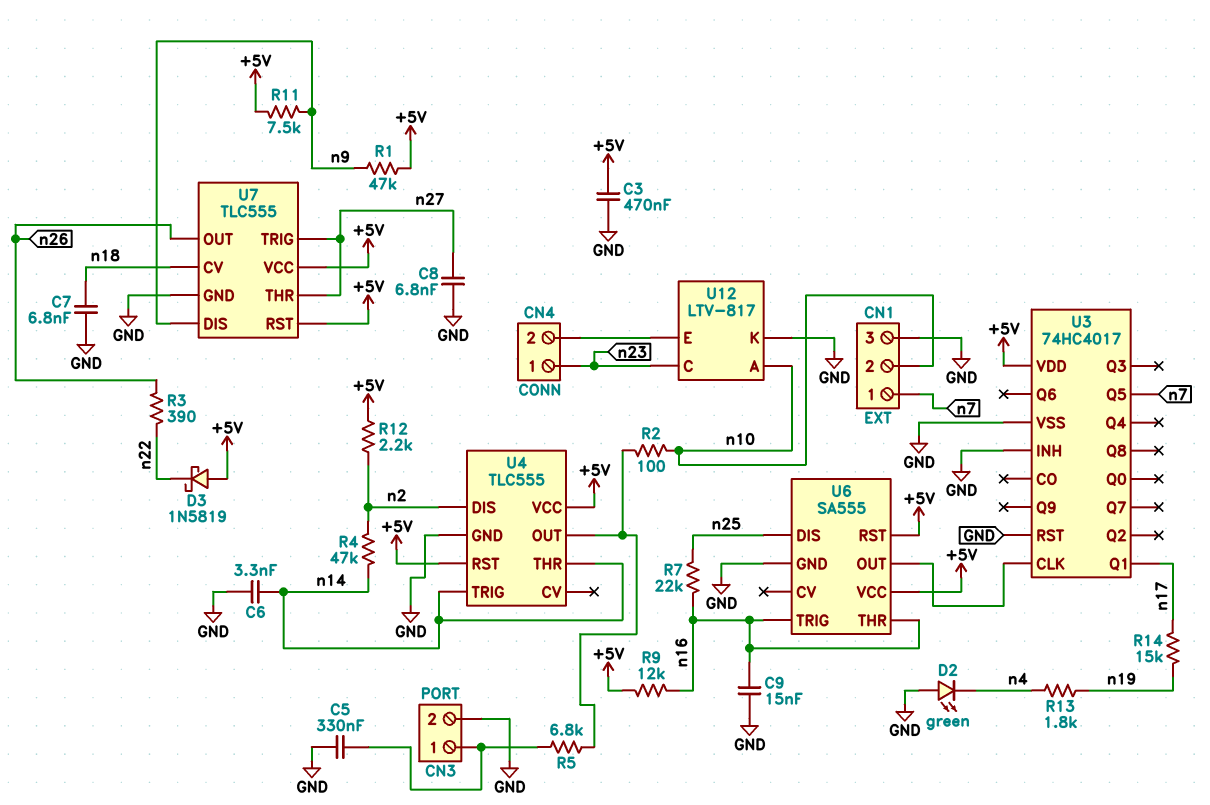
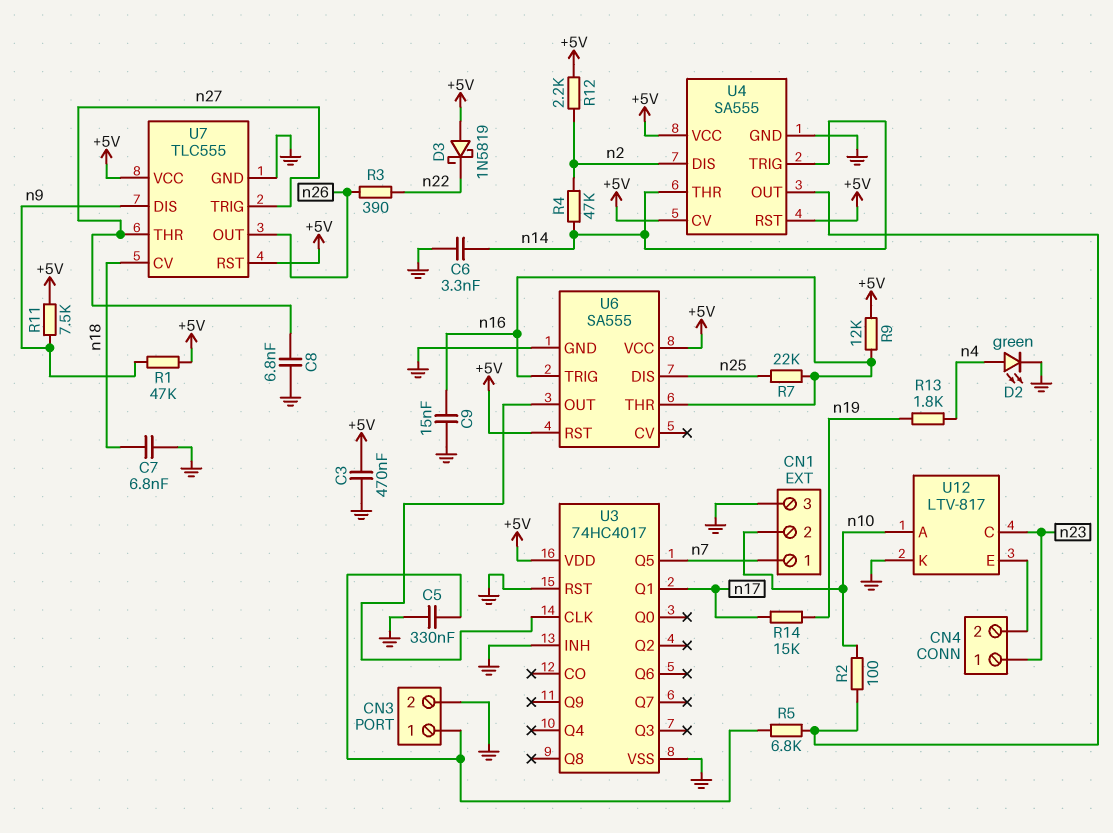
D2: LED green (A GND, K n4) -> LED green (A n4, K GND)
U4: TLC555 -> SA555
U4 pin CV: none -> +5V

